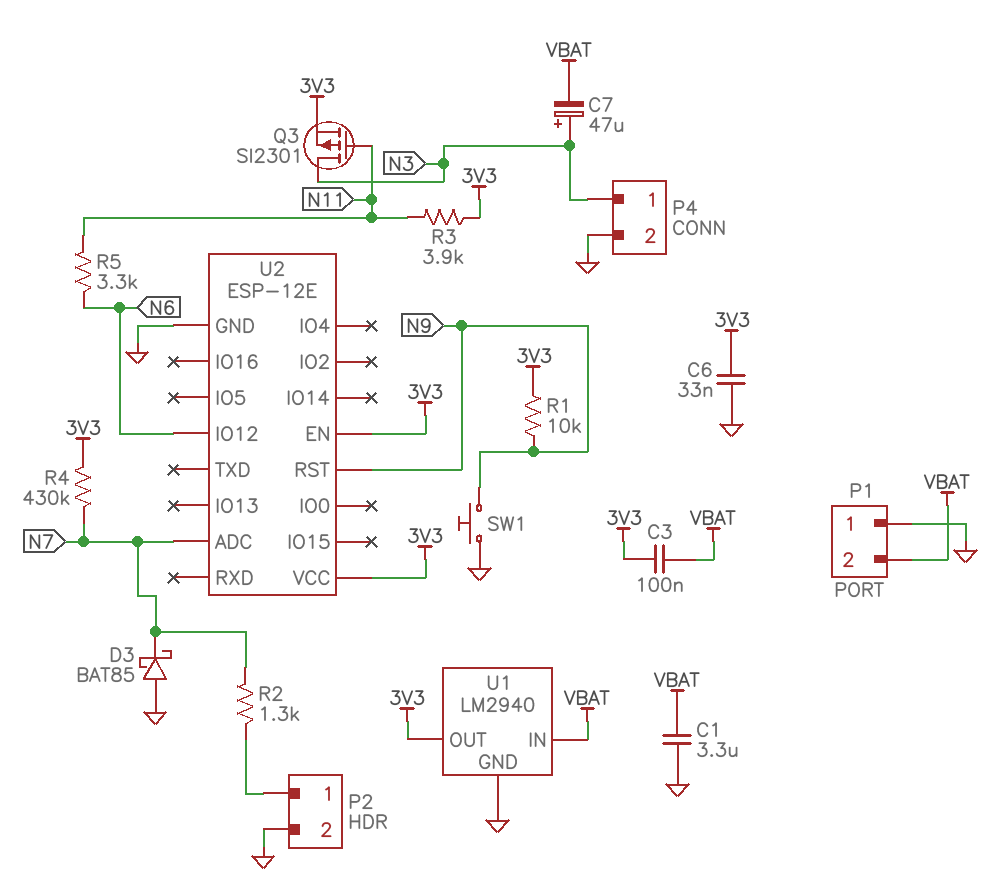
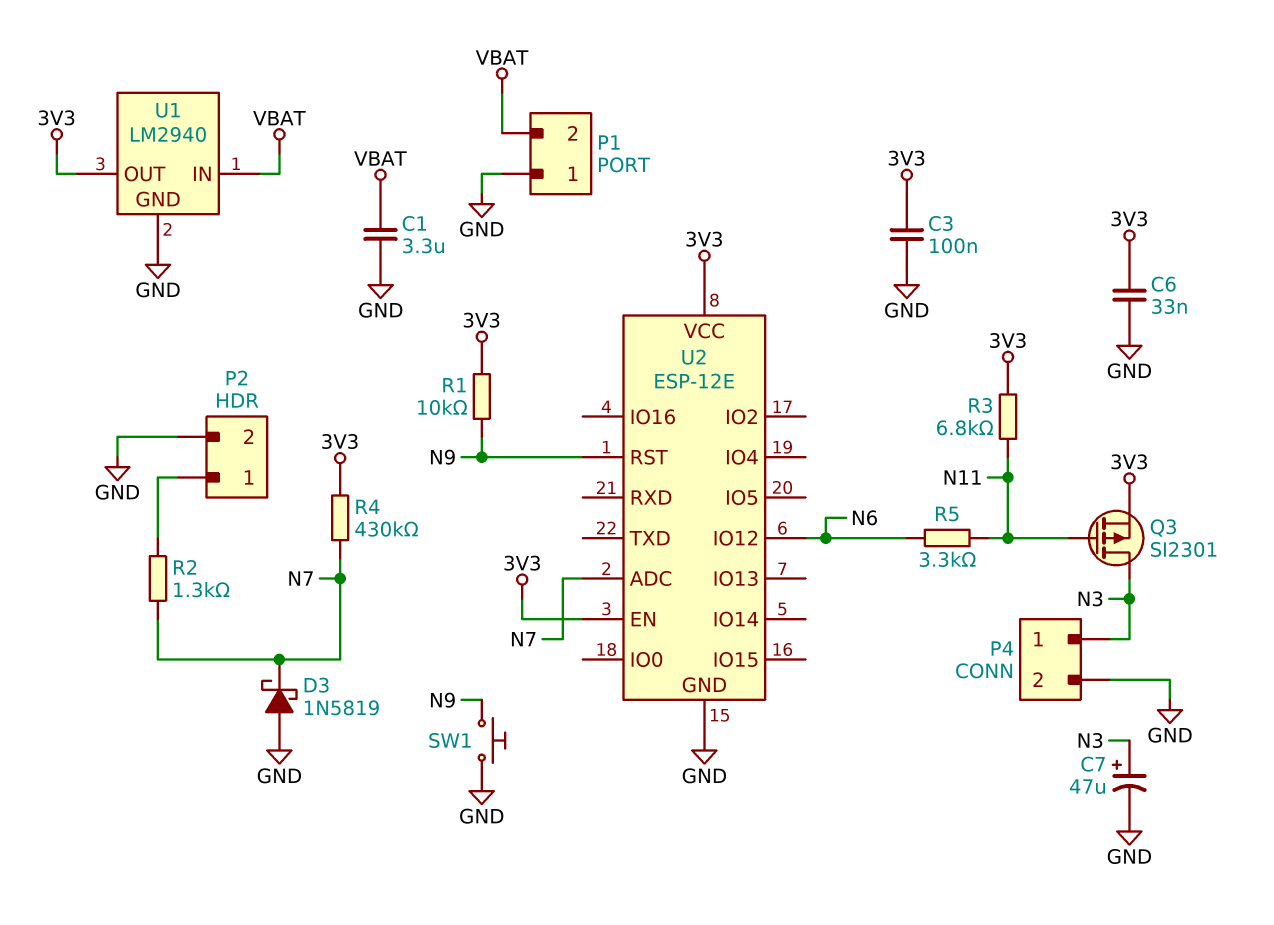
C3: 100nF (3V3, VBAT) -> 100nF (3V3, GND)
C7: 47uF (plus N3, minus VBAT) -> 47uF (plus N3, minus GND)
D3: schottky BAT85 (A GND, K N7) -> schottky 1N5819 (A GND, K N7)
R3: 3.9k (3V3, N11) -> 6.8k (3V3, N11)

